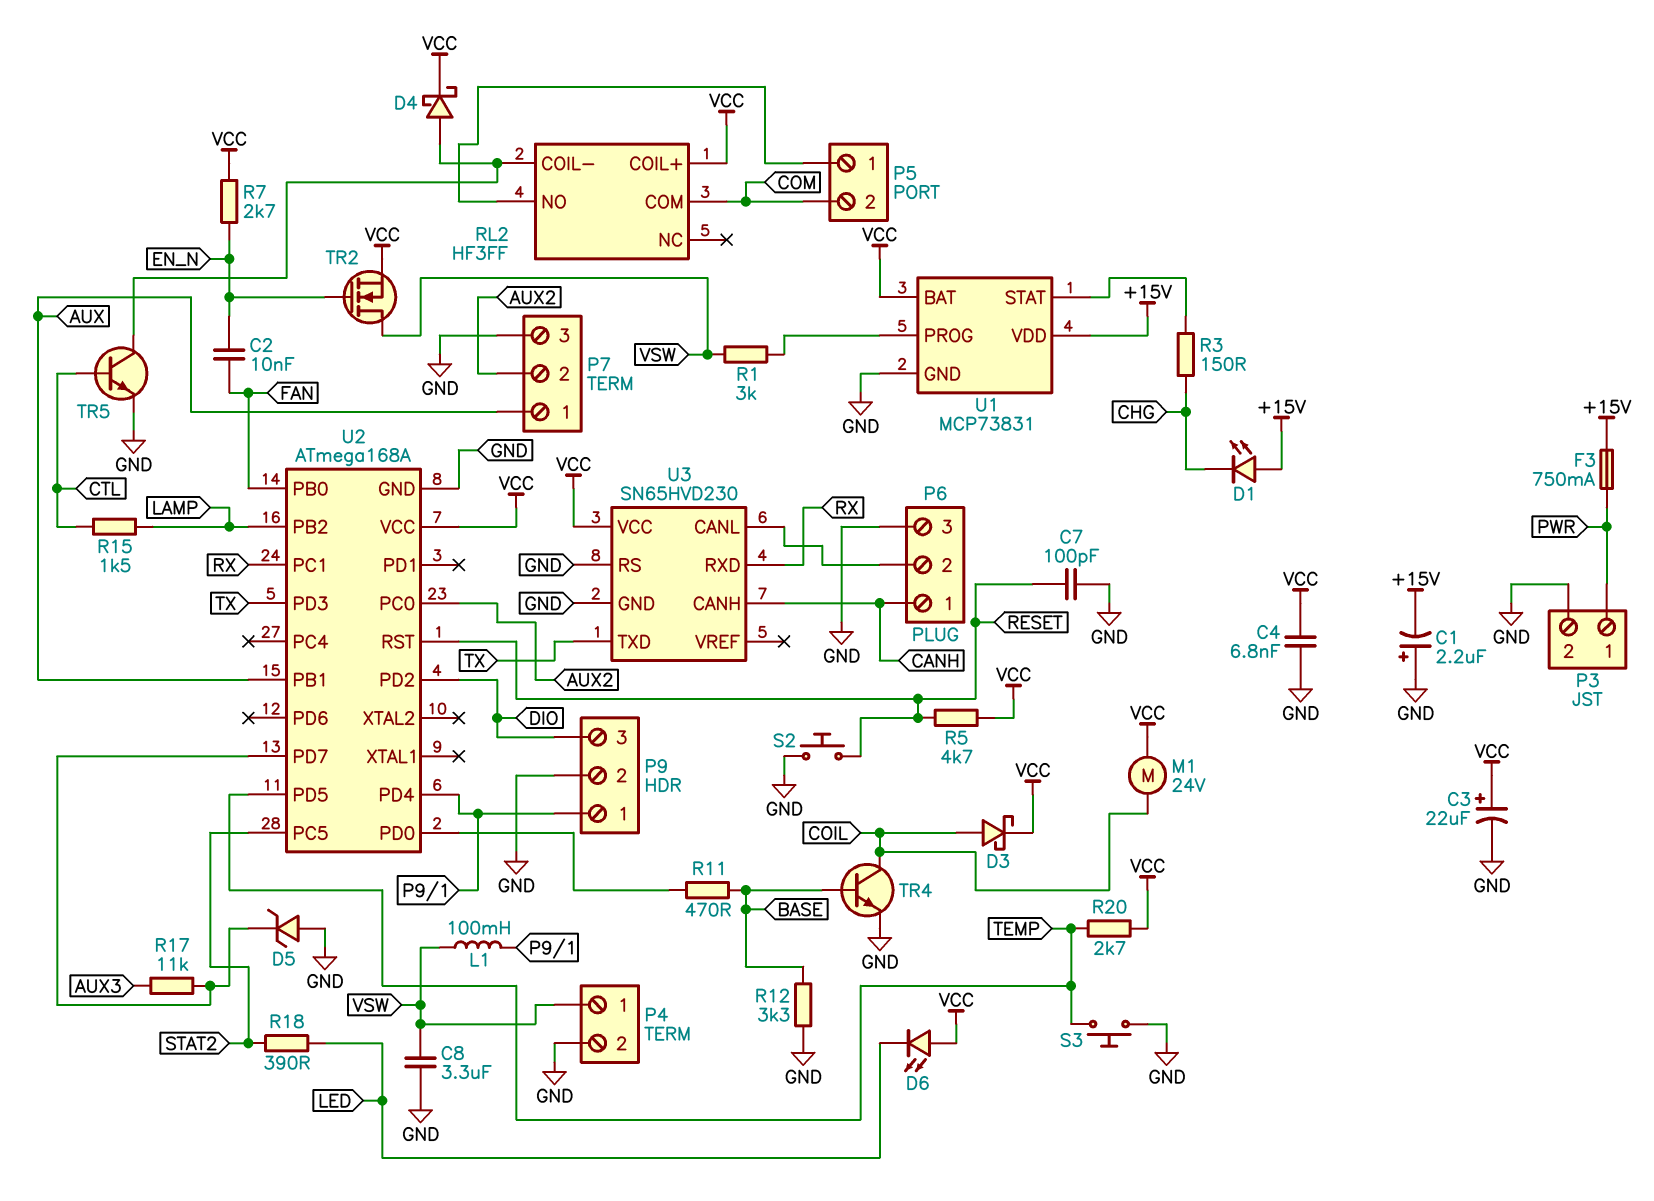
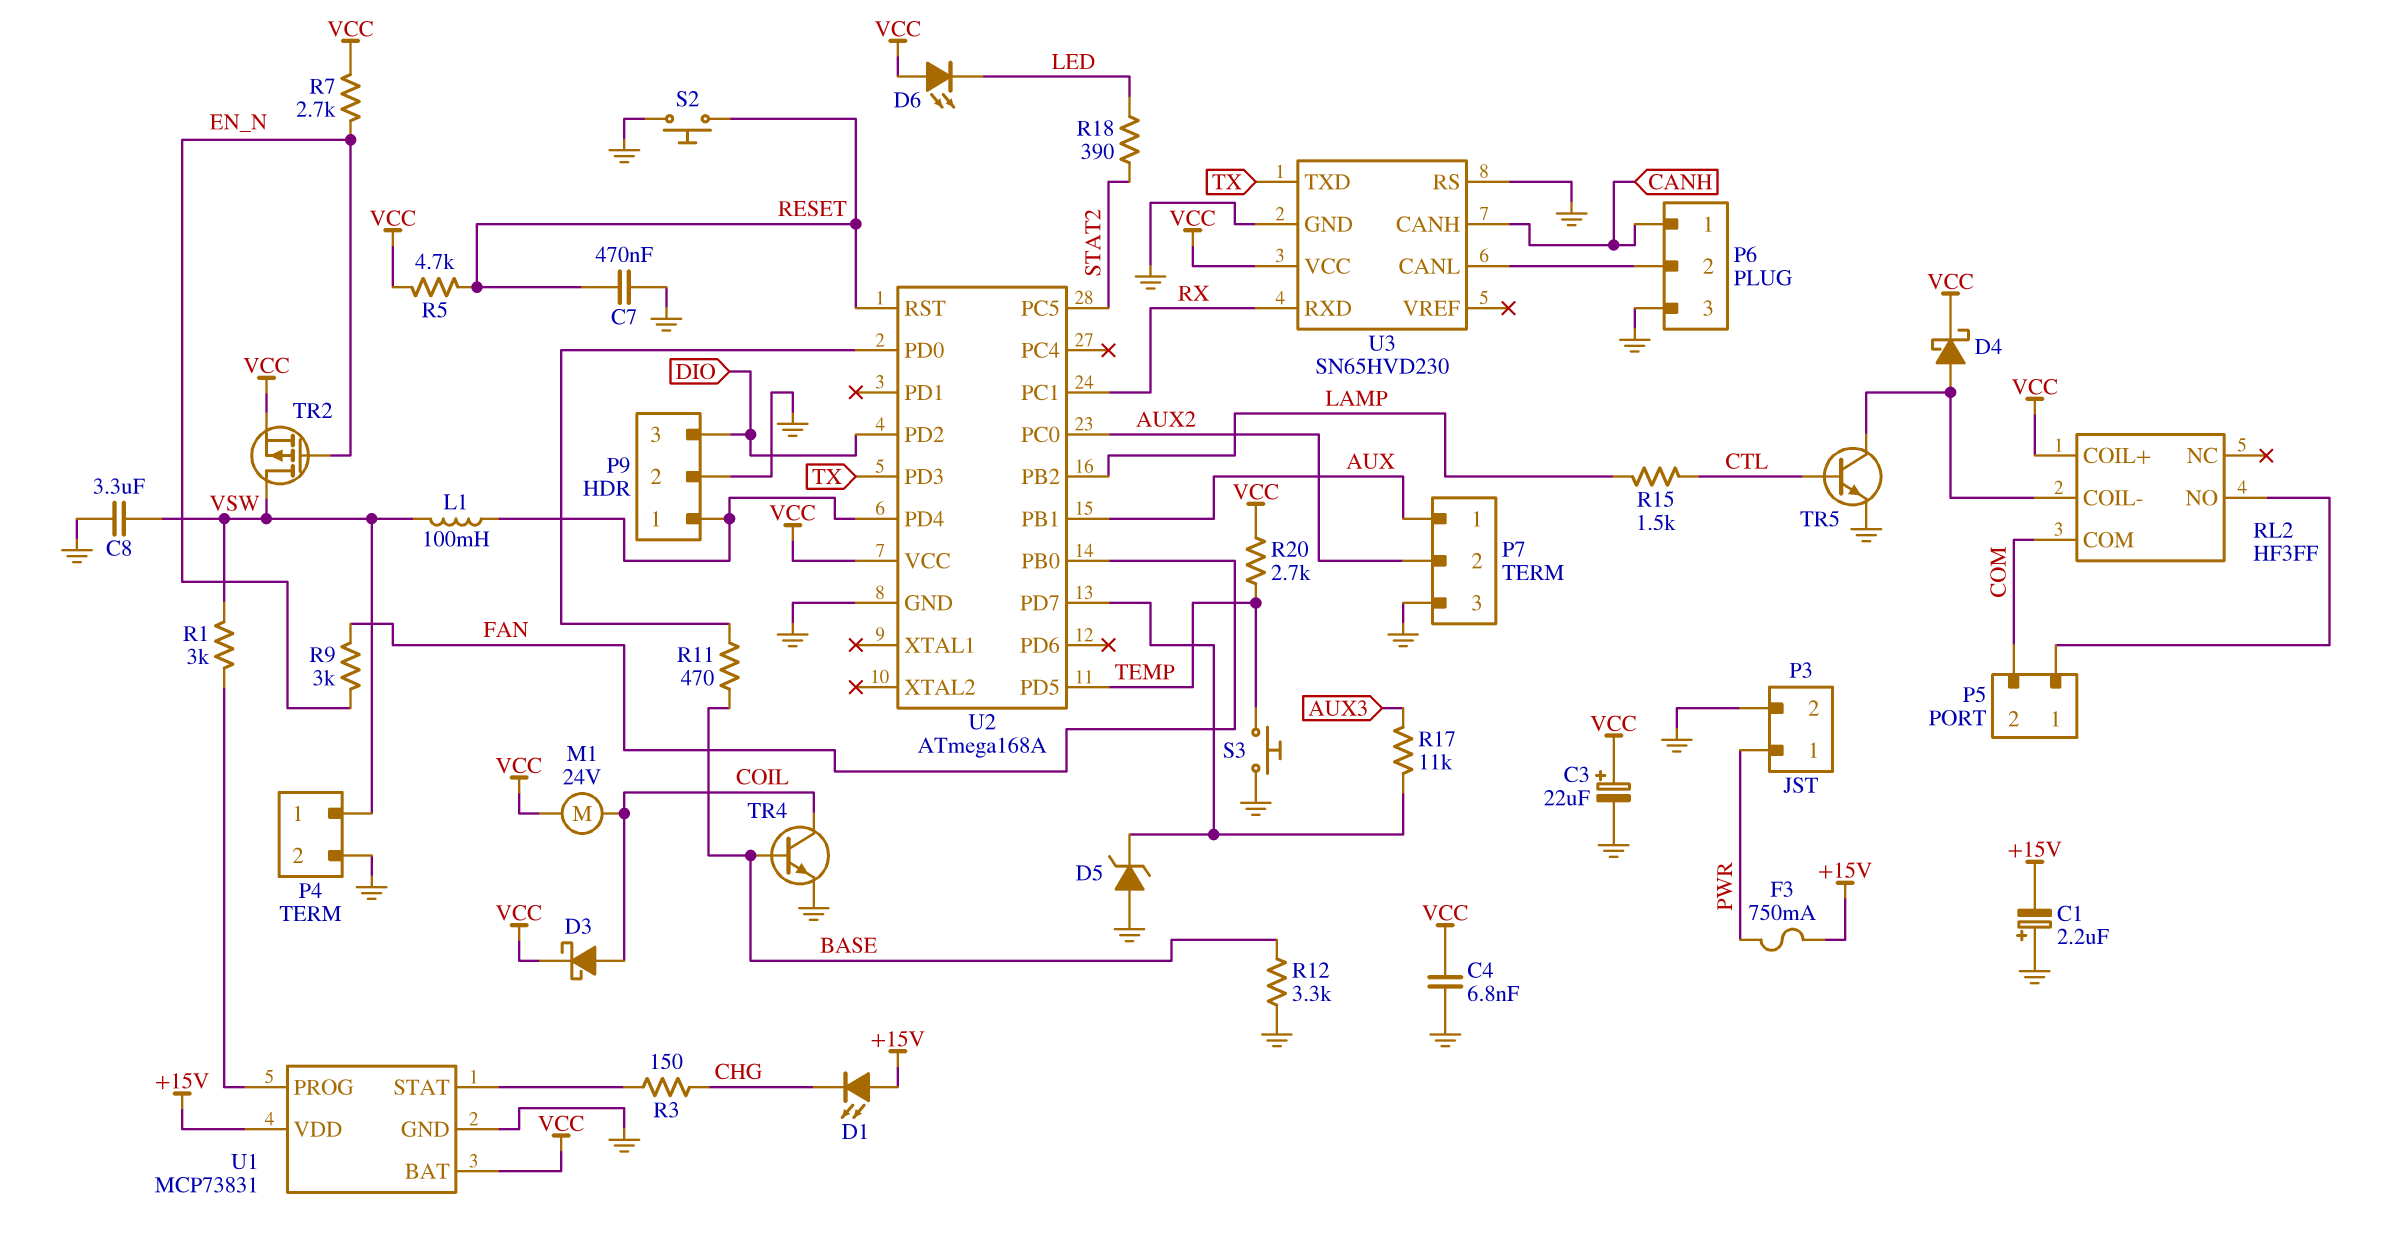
C2: 10nF (EN_N, FAN) -> none
C7: 100pF (GND, RESET) -> 470nF (GND, RESET)
R9: none -> 3k (EN_N, FAN)
TR2: NMOS (G EN_N, D VSW, S VCC) -> PMOS (G EN_N, D VSW, S VCC)

